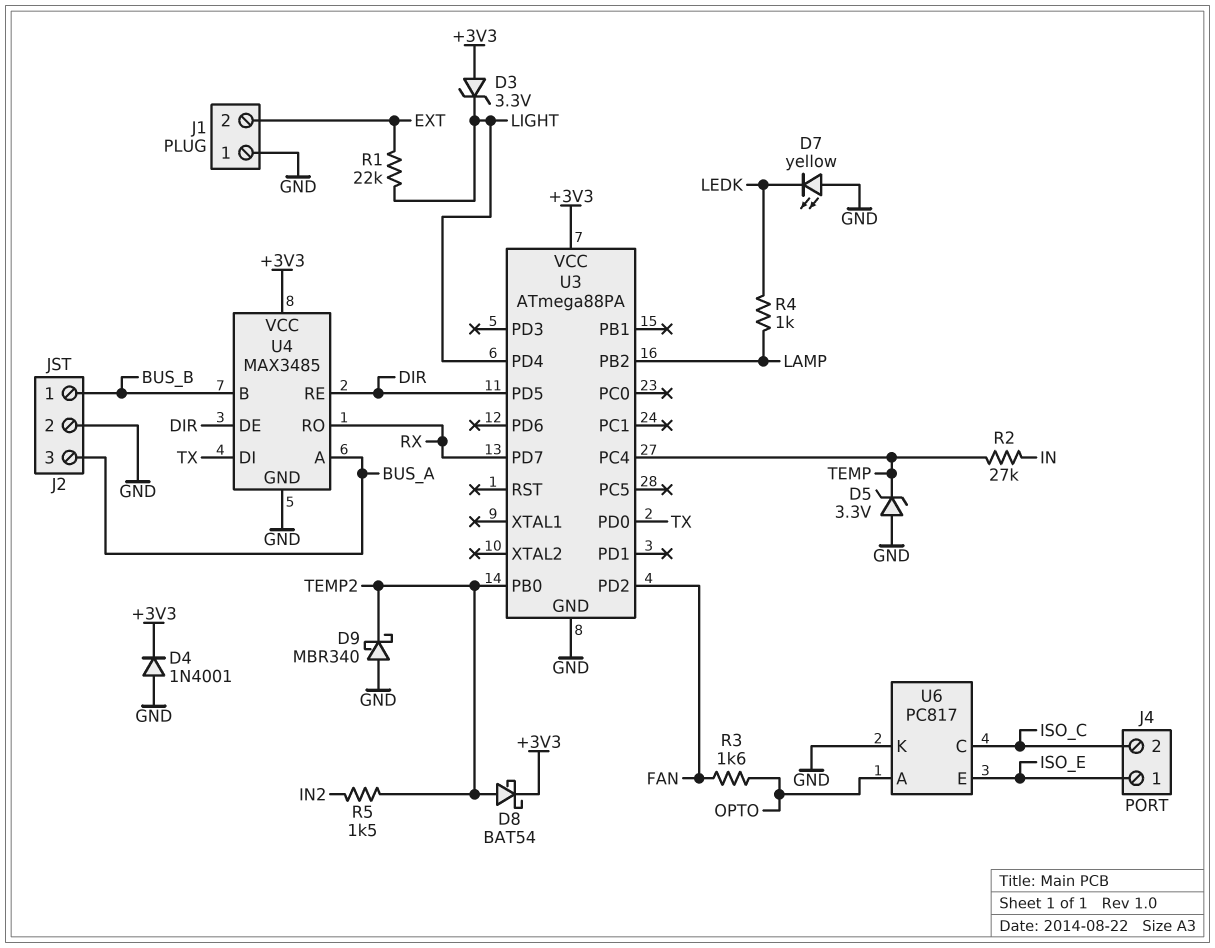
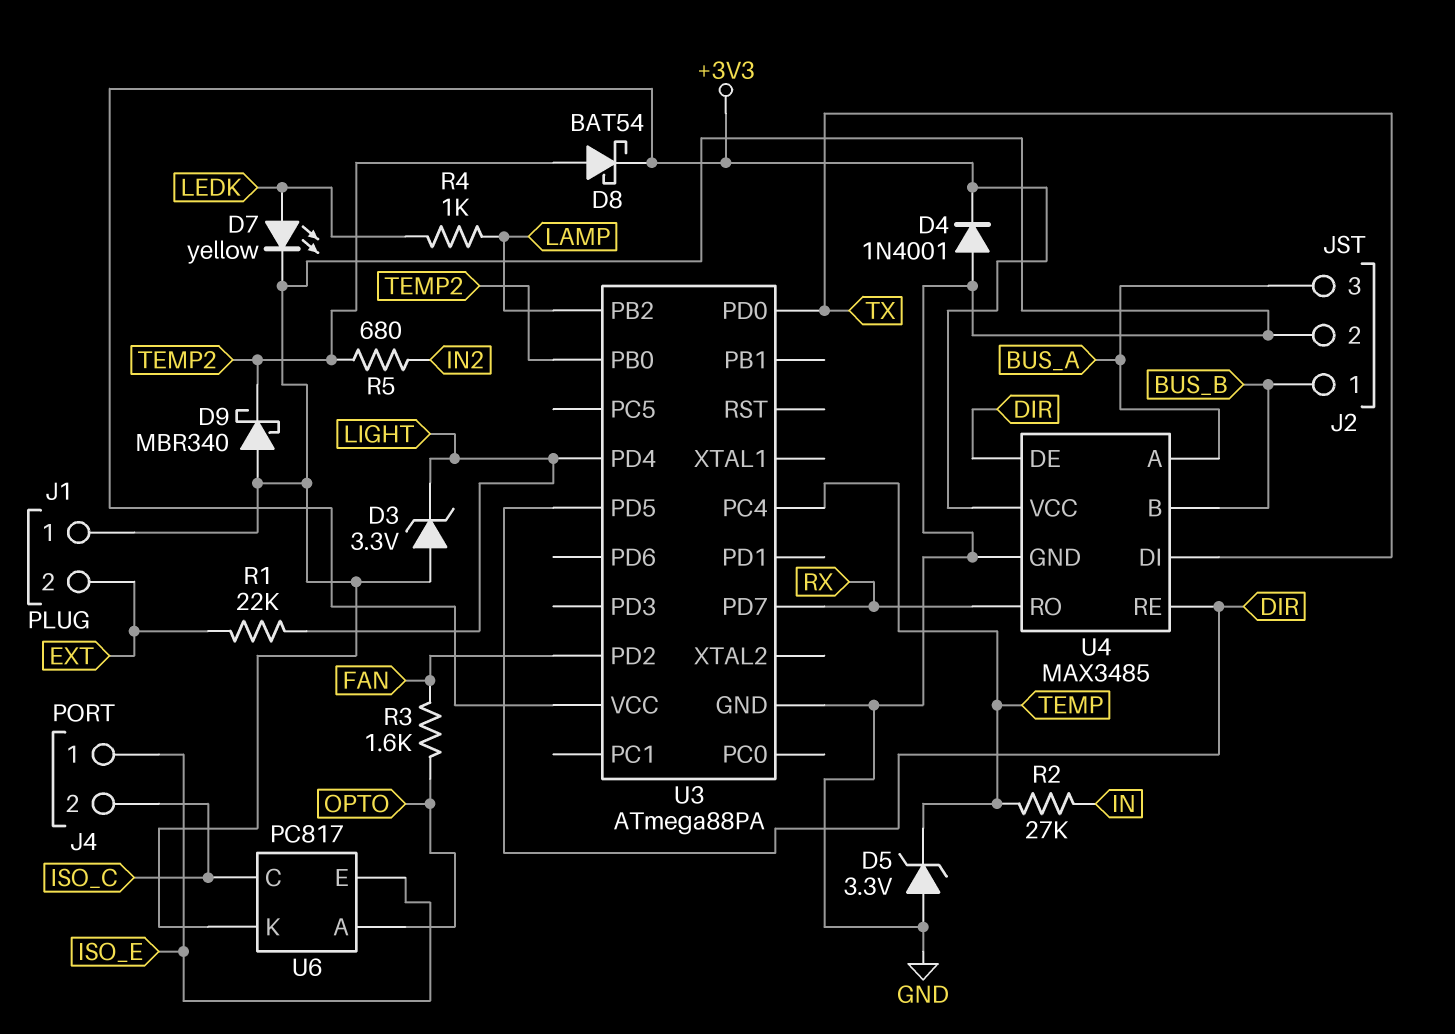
D3: zener 3.3V (A +3V3, K LIGHT) -> zener 3.3V (A GND, K LIGHT)
D7: LED yellow (A GND, K LEDK) -> LED yellow (A LEDK, K GND)
R5: 1.5k (IN2, TEMP2) -> 680 (IN2, TEMP2)

